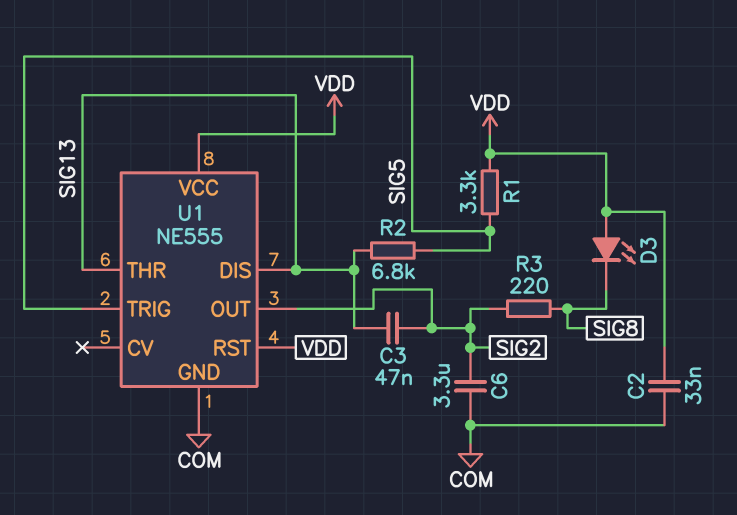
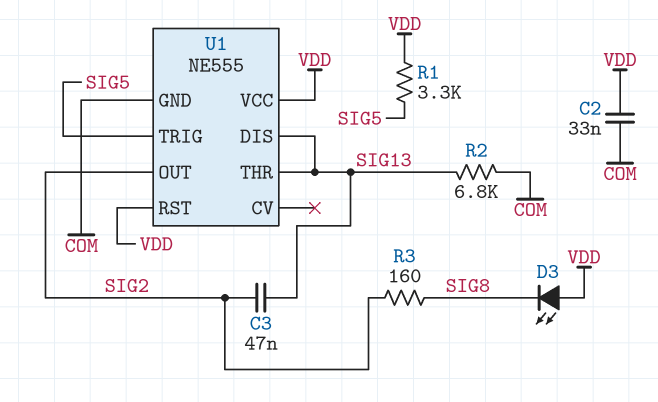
C6: 3.3uF (COM, SIG2) -> none
R2: 6.8k (SIG5, SIG13) -> 6.8k (COM, SIG13)
R3: 220 (SIG2, SIG8) -> 160 (SIG2, SIG8)

